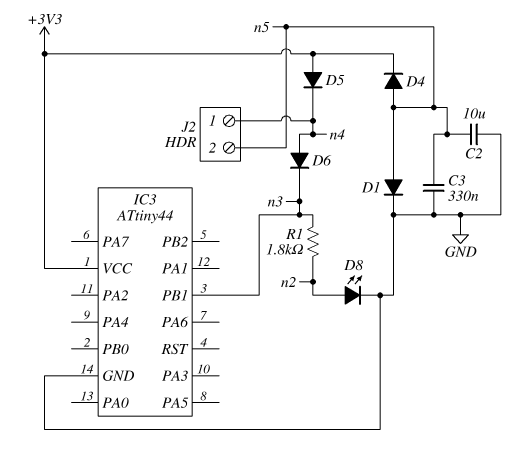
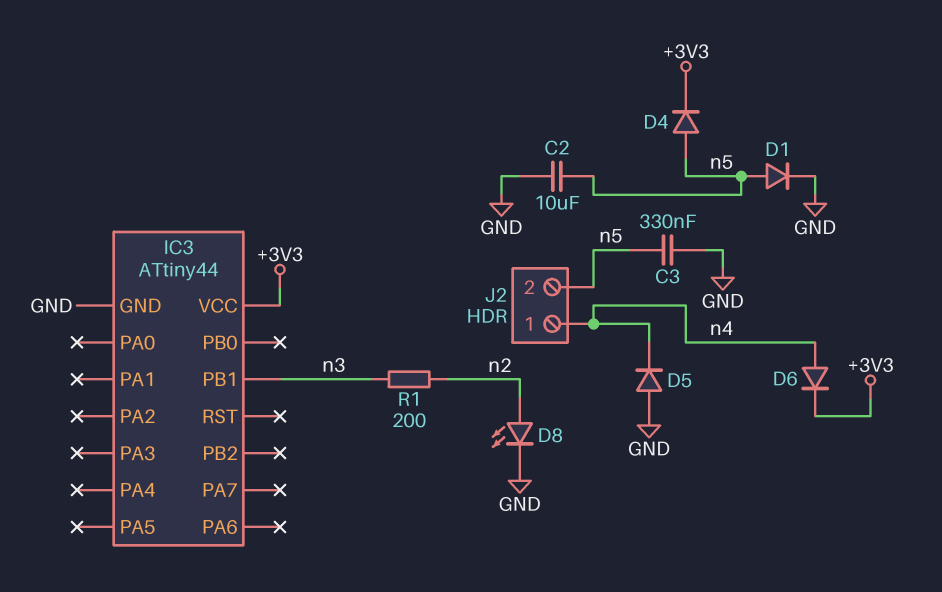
D5: diode (A +3V3, K n4) -> diode (A GND, K n4)
D6: diode (A n4, K n3) -> diode (A n4, K +3V3)
R1: 1.8k (n2, n3) -> 200 (n2, n3)

